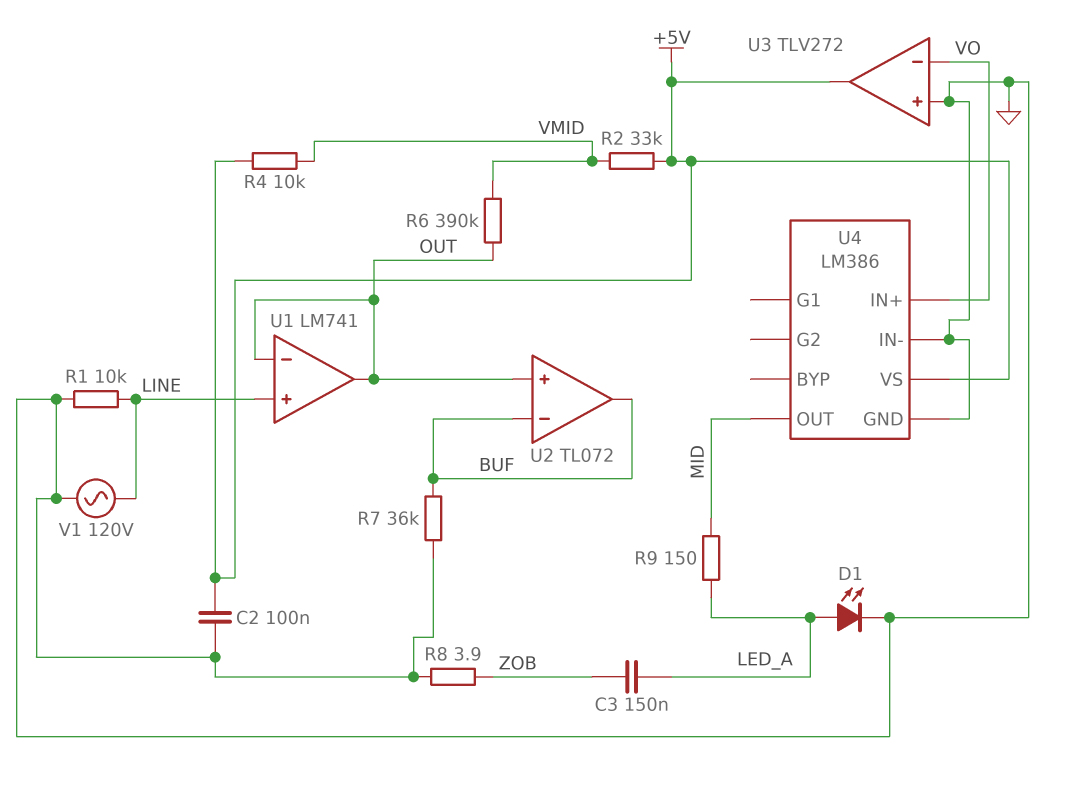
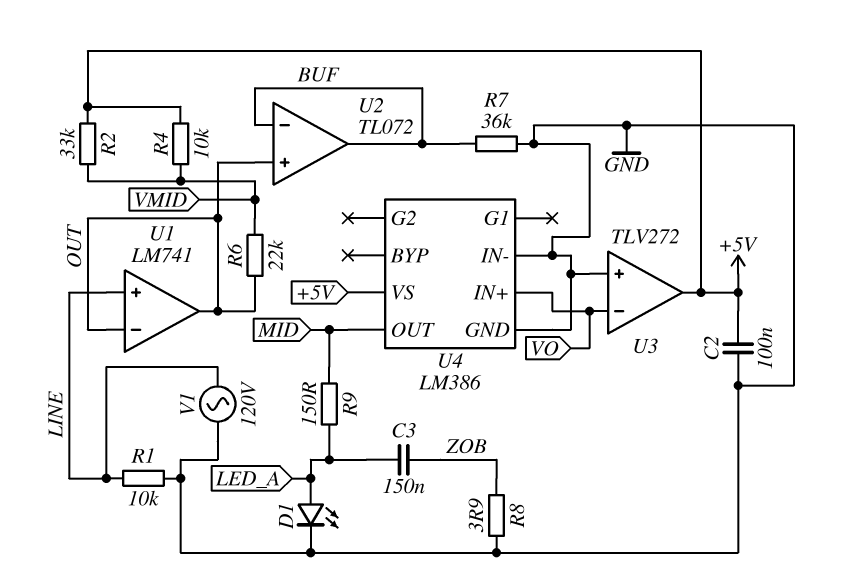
R6: 390k (OUT, VMID) -> 22k (OUT, VMID)

